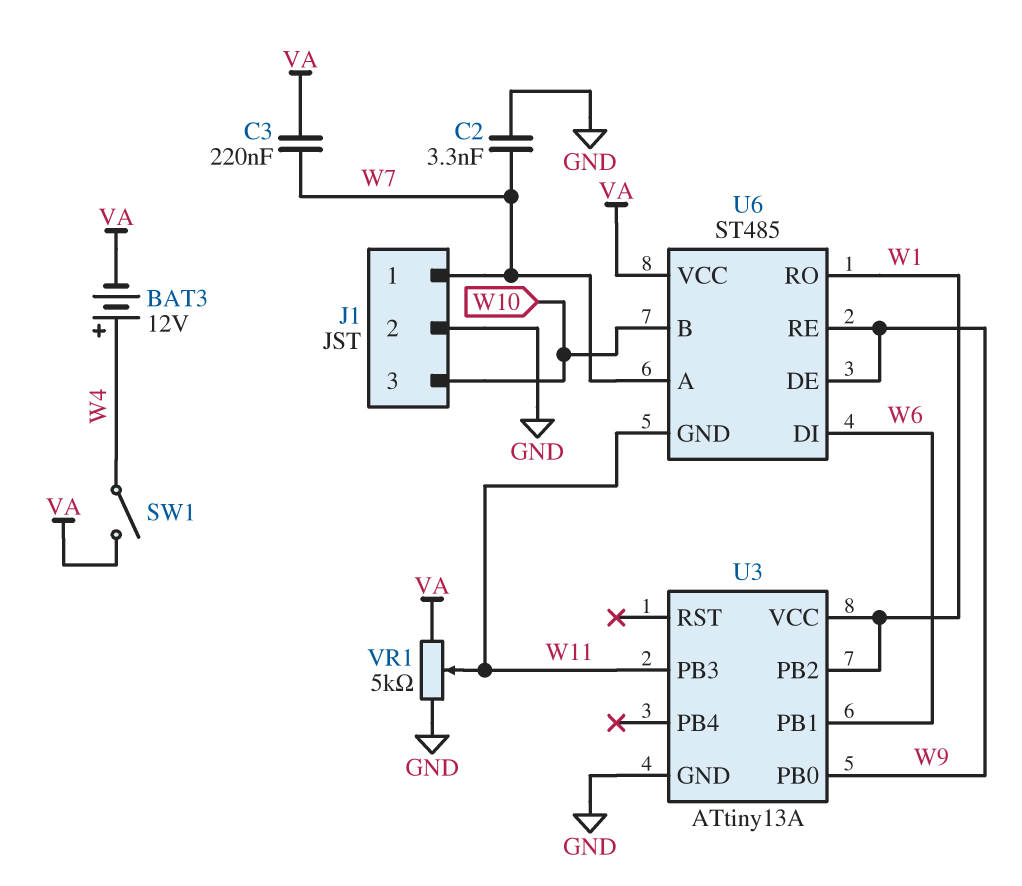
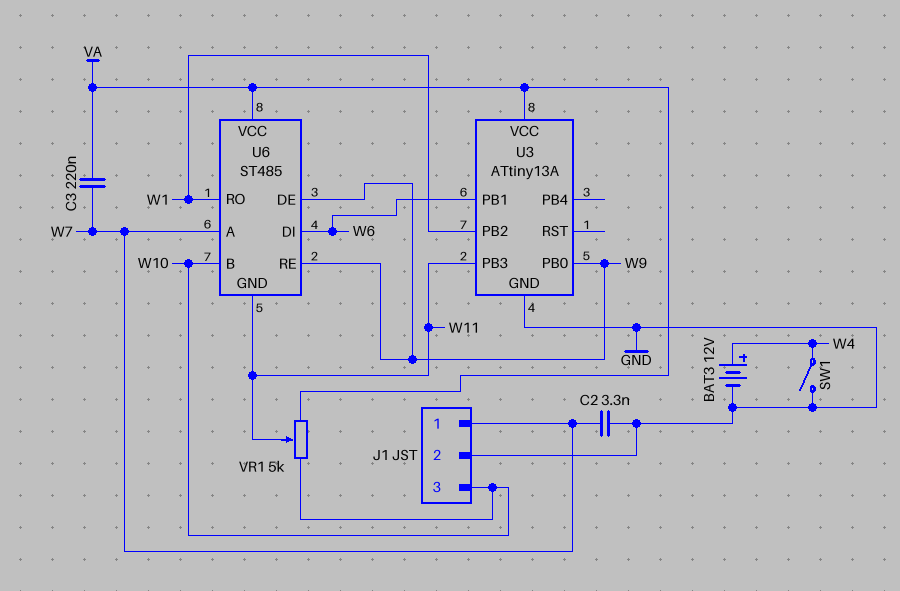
BAT3: 12V (plus W4, minus VA) -> 12V (plus W4, minus GND)
SW1: switch (VA, W4) -> switch (GND, W4)
U3 pin VCC: W1 -> VA
VR1: 5k (GND, VA, wiper W11) -> 5k (VA, W10, wiper W11)

